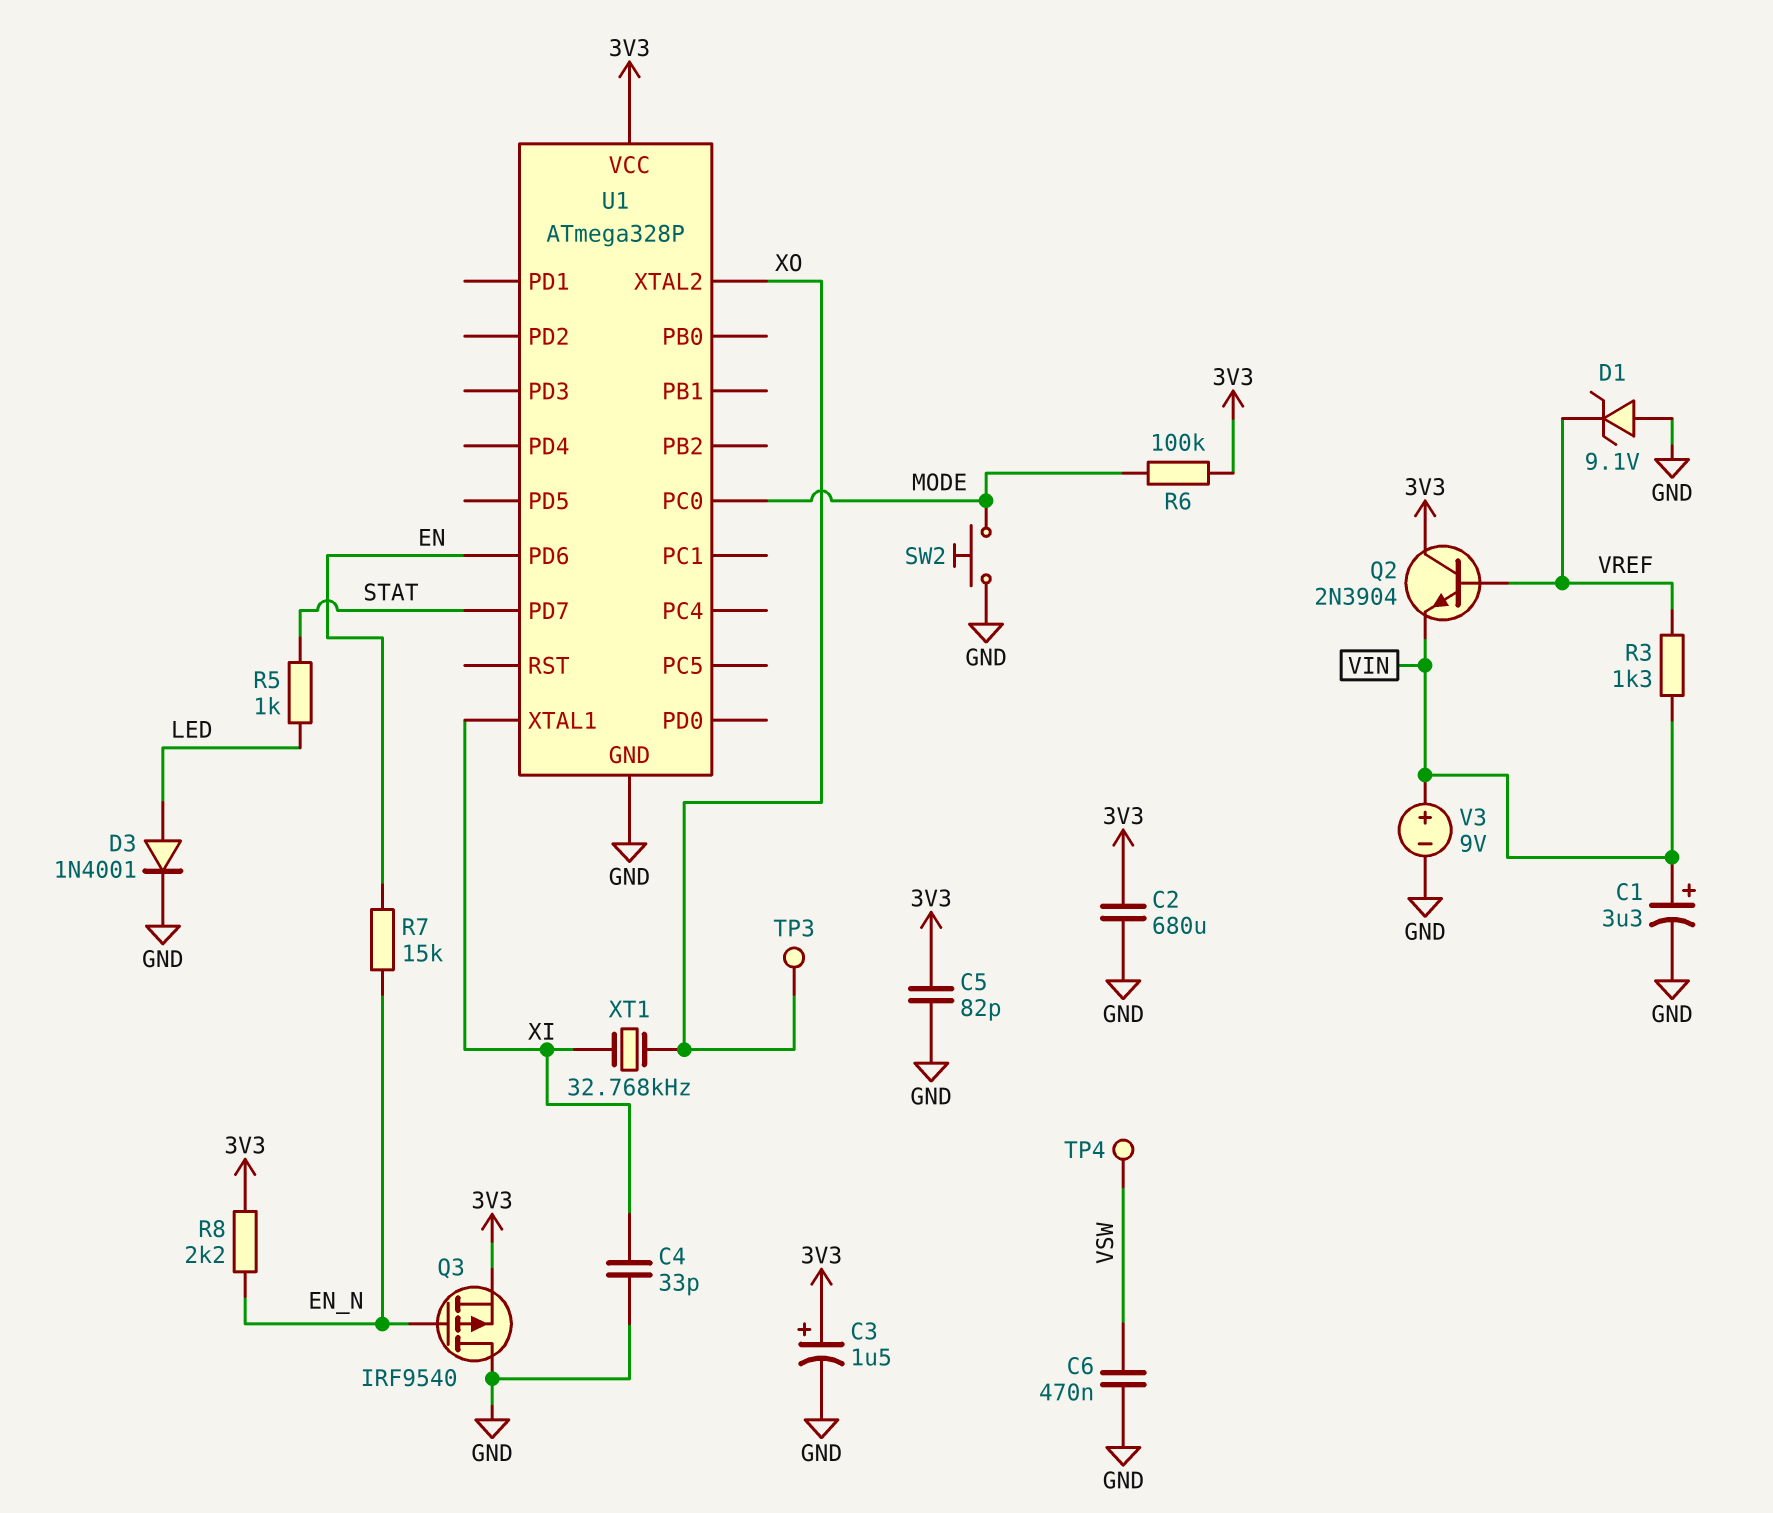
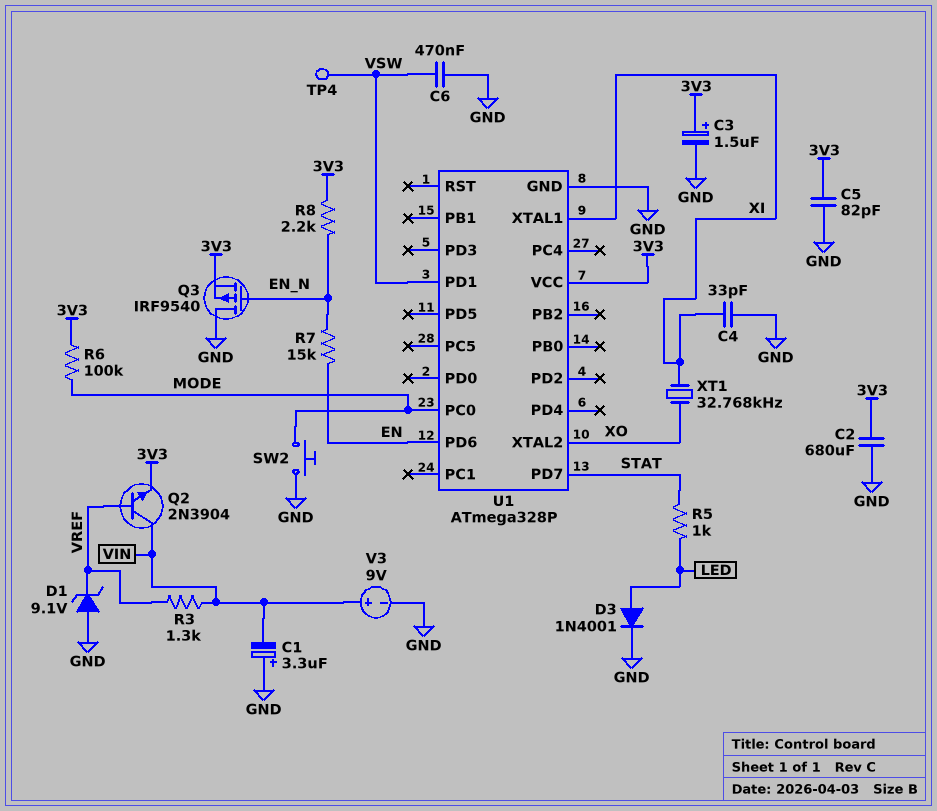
C1: 3.3uF (plus VIN, minus GND) -> 3.3uF (plus GND, minus VIN)
Q2: NPN 2N3904 (B VREF, C 3V3, E VIN) -> NPN 2N3904 (B VREF, C VIN, E 3V3)
TP3: test point (XO) -> none
U1 pin PD1: none -> VSW

